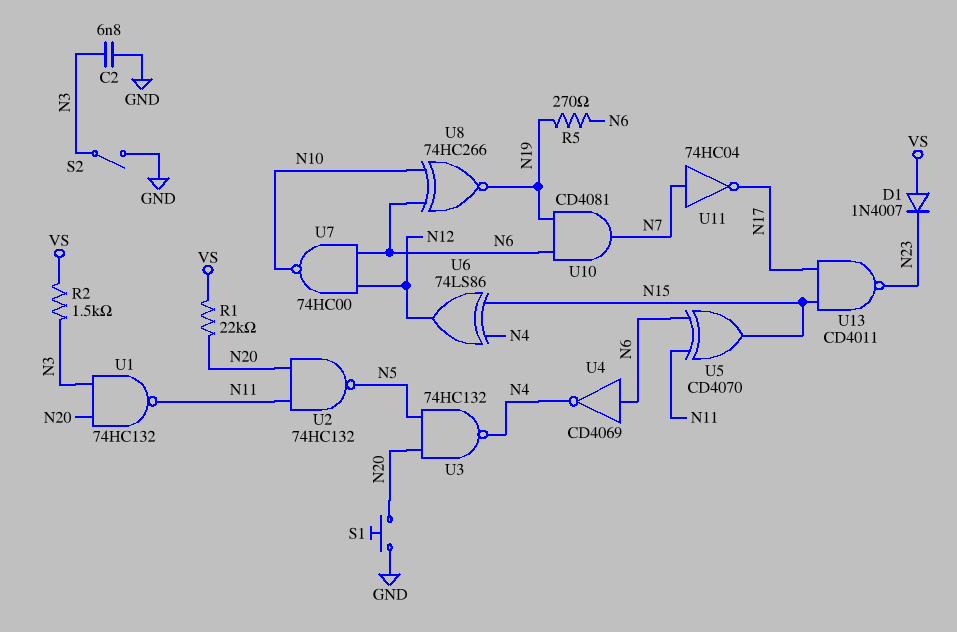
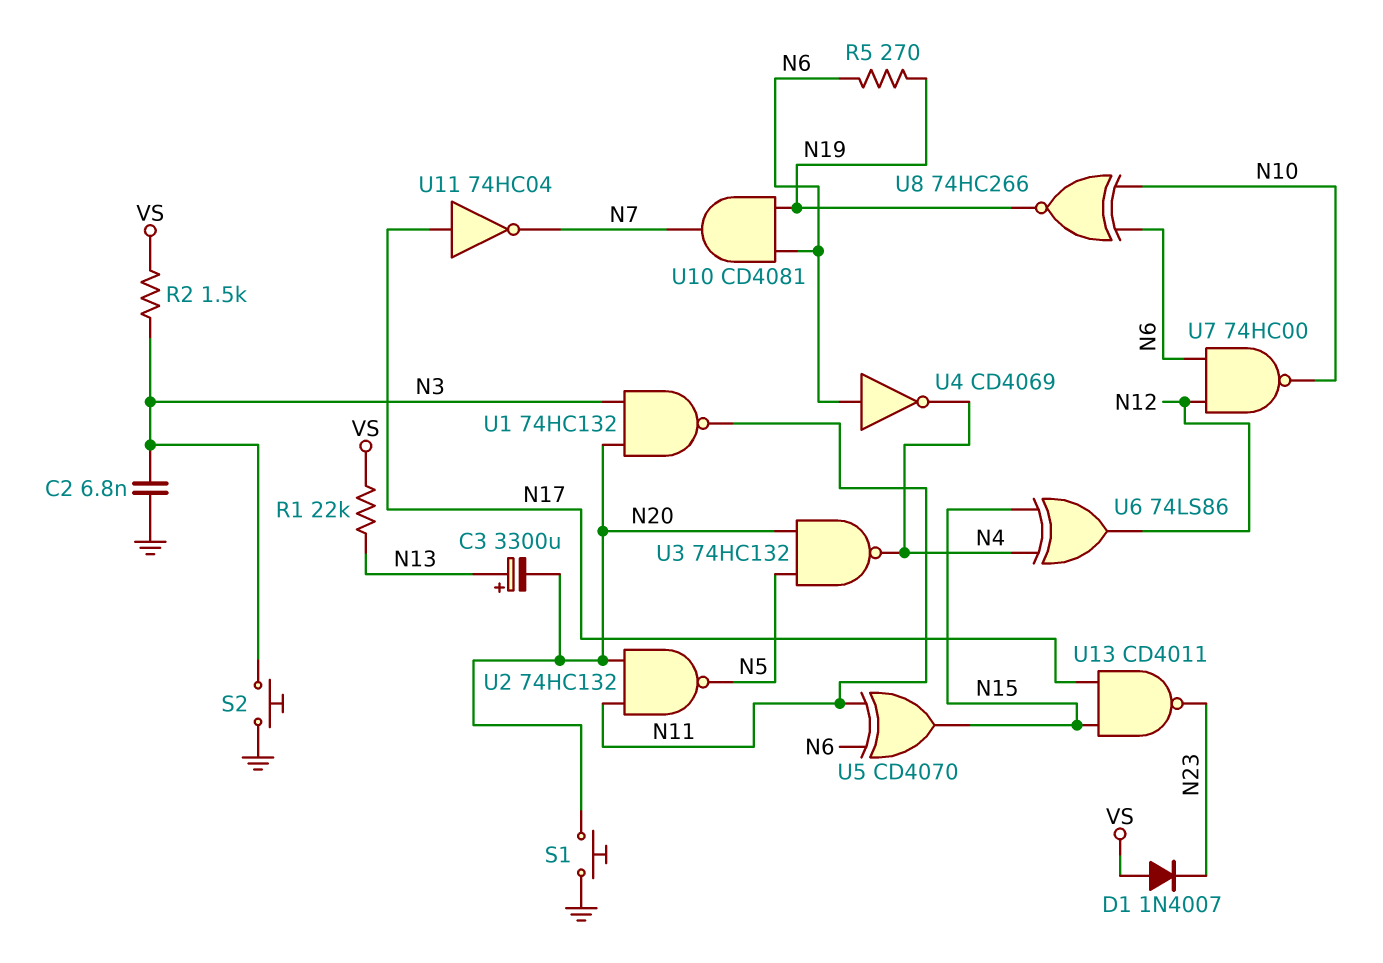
C3: none -> 3300uF (plus N13, minus N20)
R1: 22k (N20, VS) -> 22k (N13, VS)
S2: switch (GND, N3) -> button (GND, N3)
U11: NOT 74HC04 (in N7, out N17) -> NOT 74HC04 (in N17, out N7)

